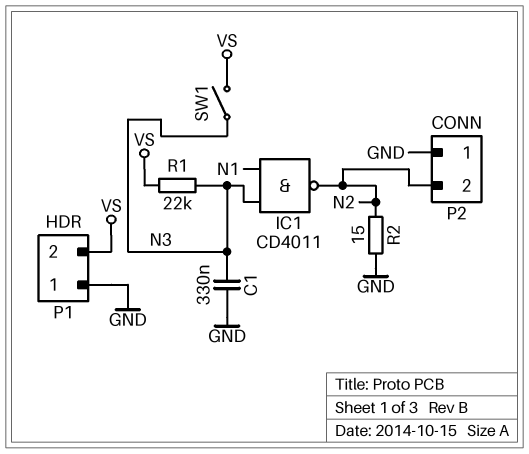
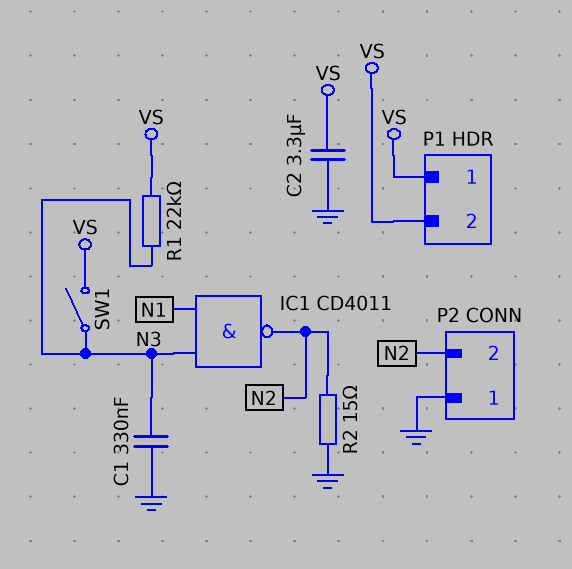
C2: none -> 3.3uF (GND, VS)
P1 pin 1: GND -> VS

